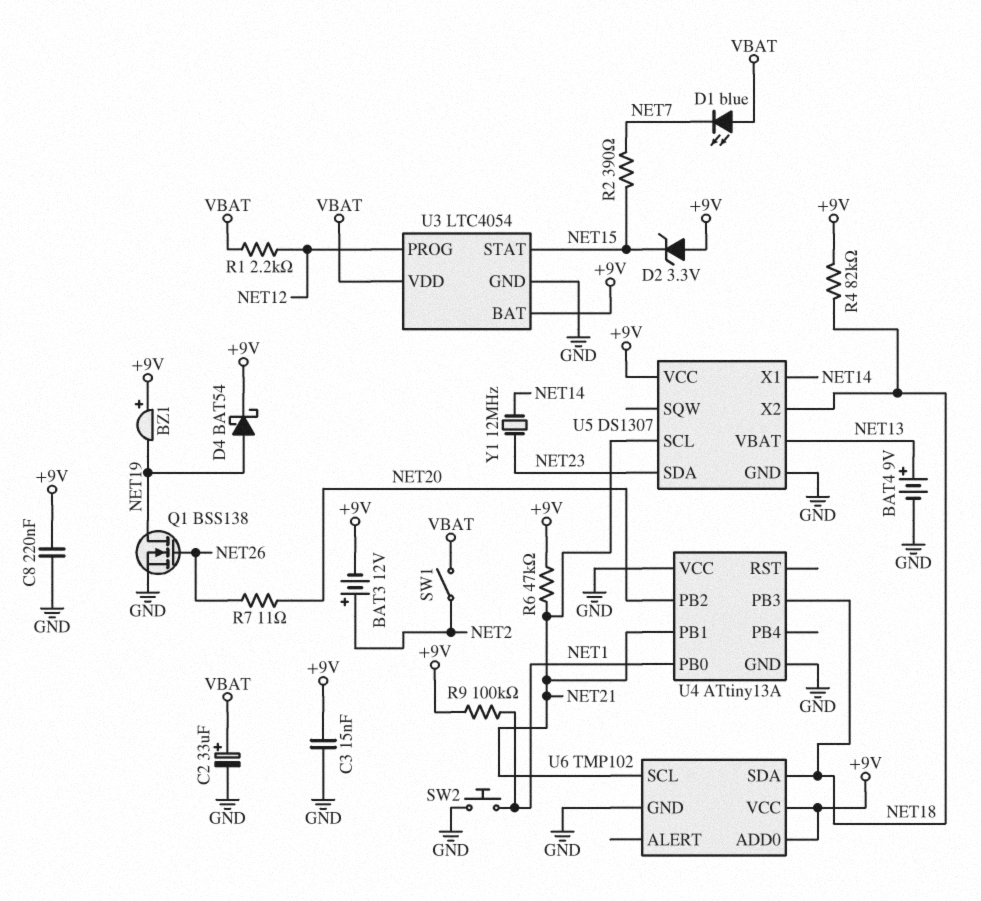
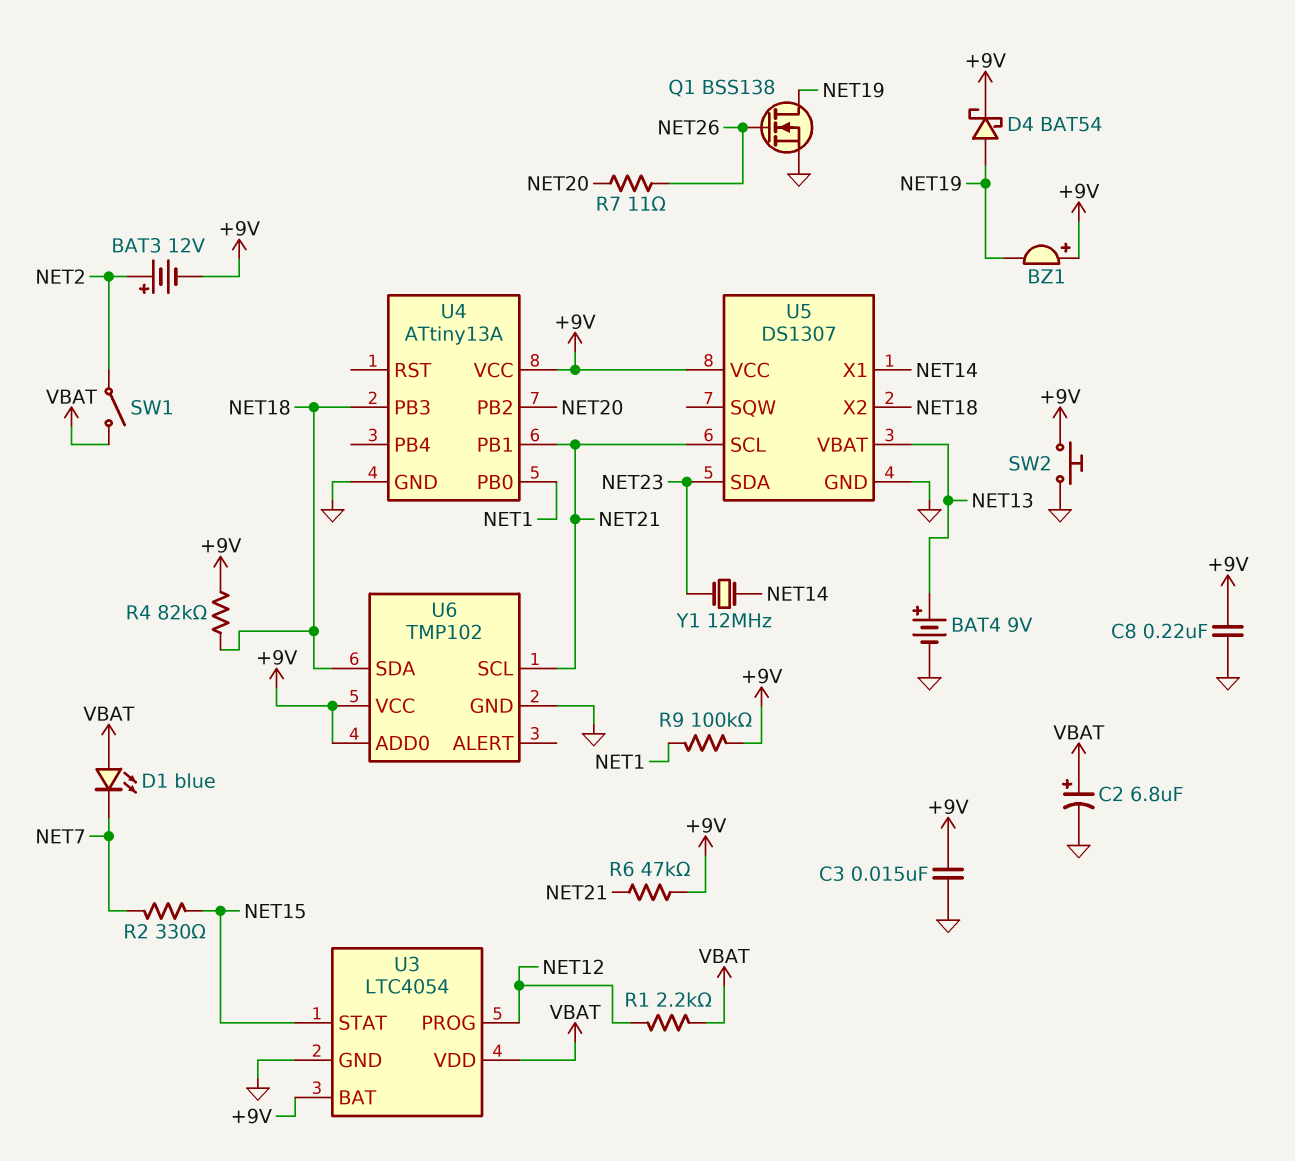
C2: 33uF (plus VBAT, minus GND) -> 6.8uF (plus VBAT, minus GND)
D2: zener 3.3V (A +9V, K NET15) -> none
R2: 390 (NET7, NET15) -> 330 (NET7, NET15)
SW2: button (GND, NET1) -> button (+9V, GND)
U4 pin VCC: GND -> +9V

